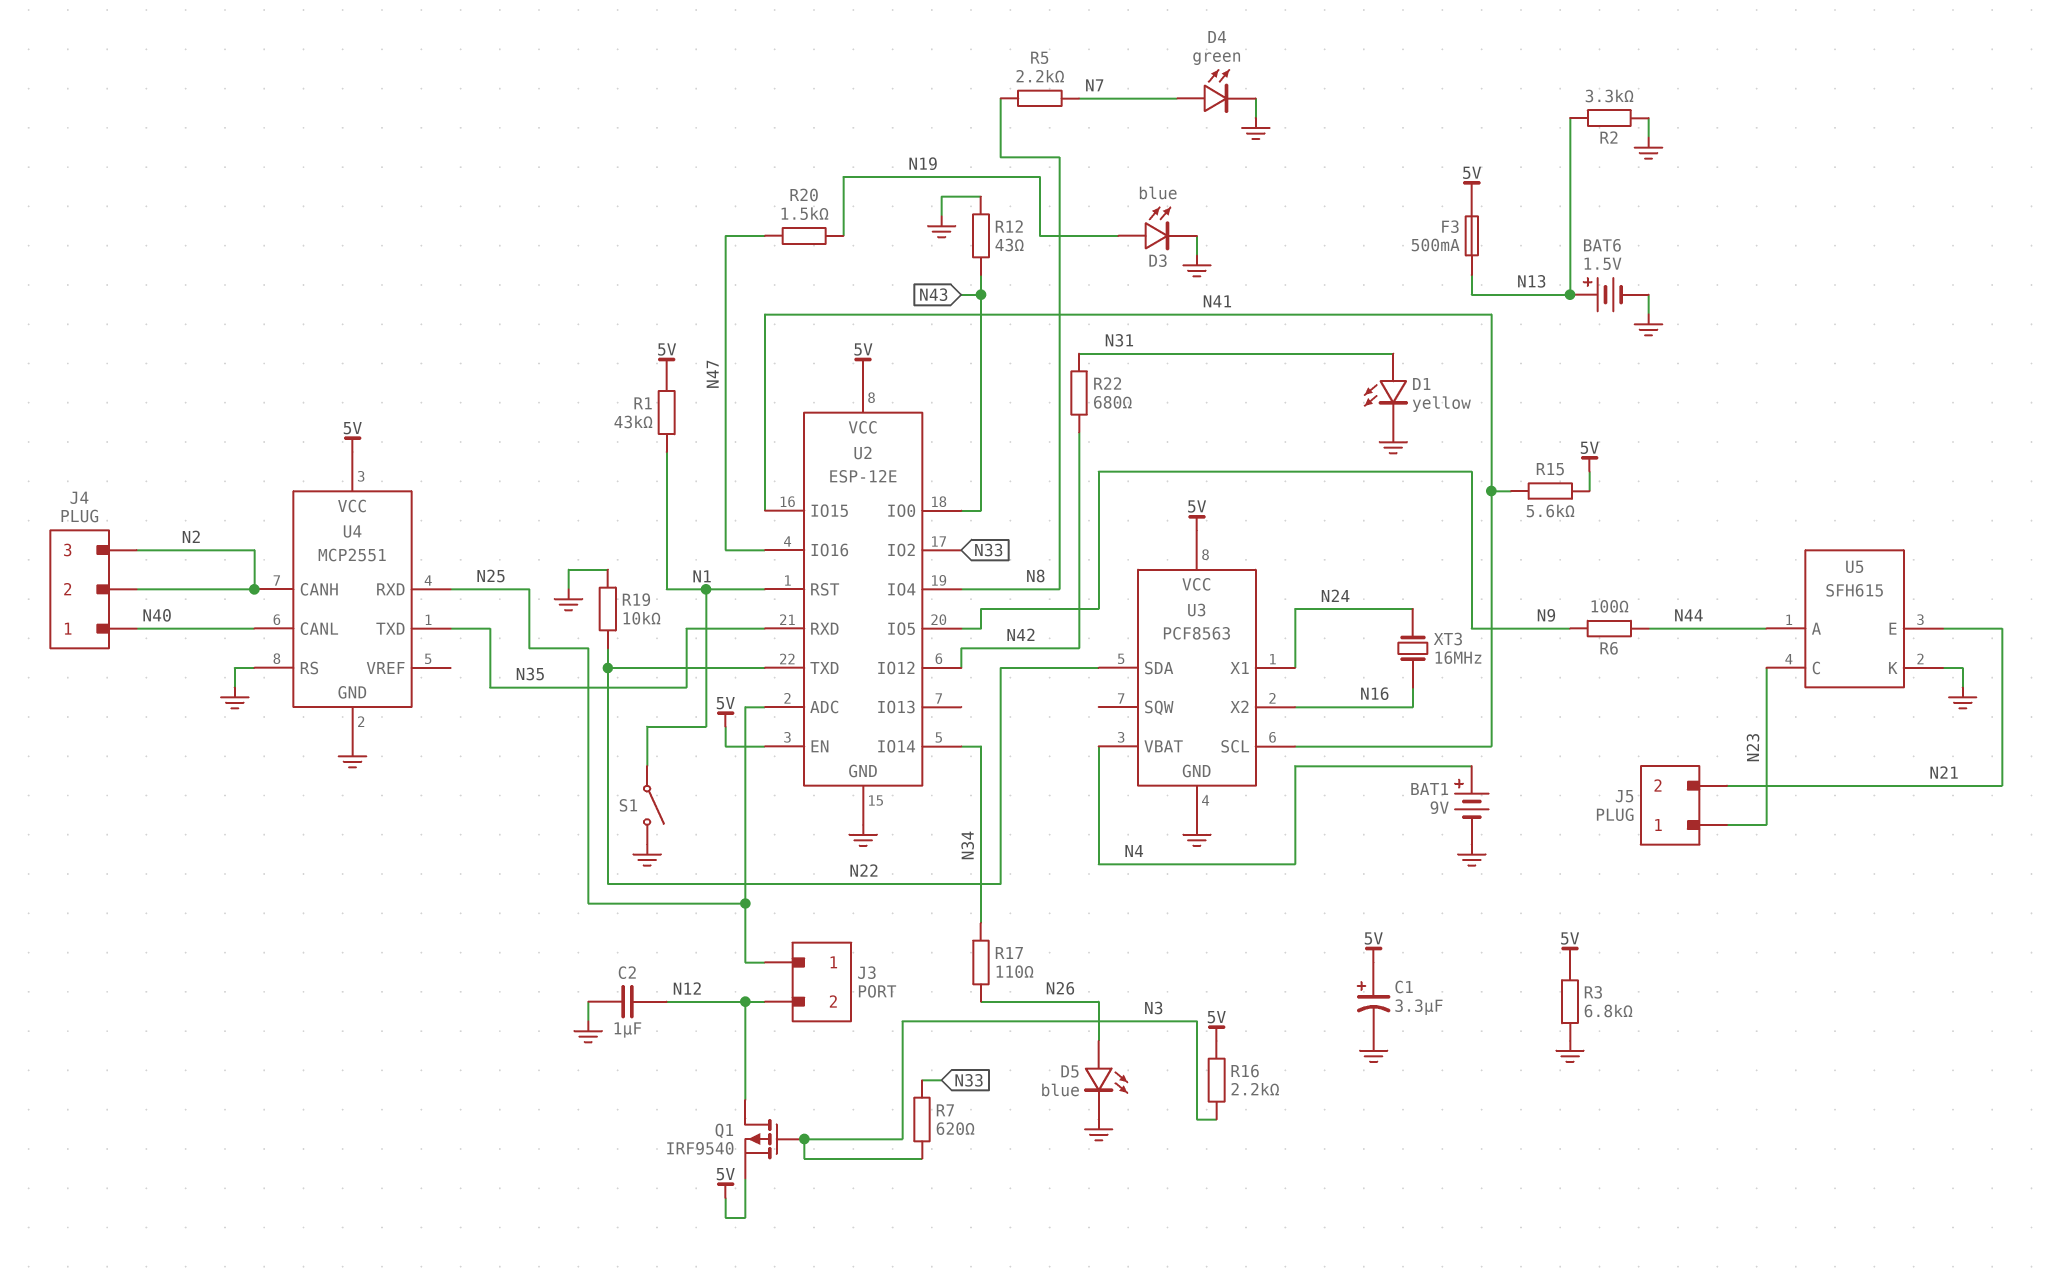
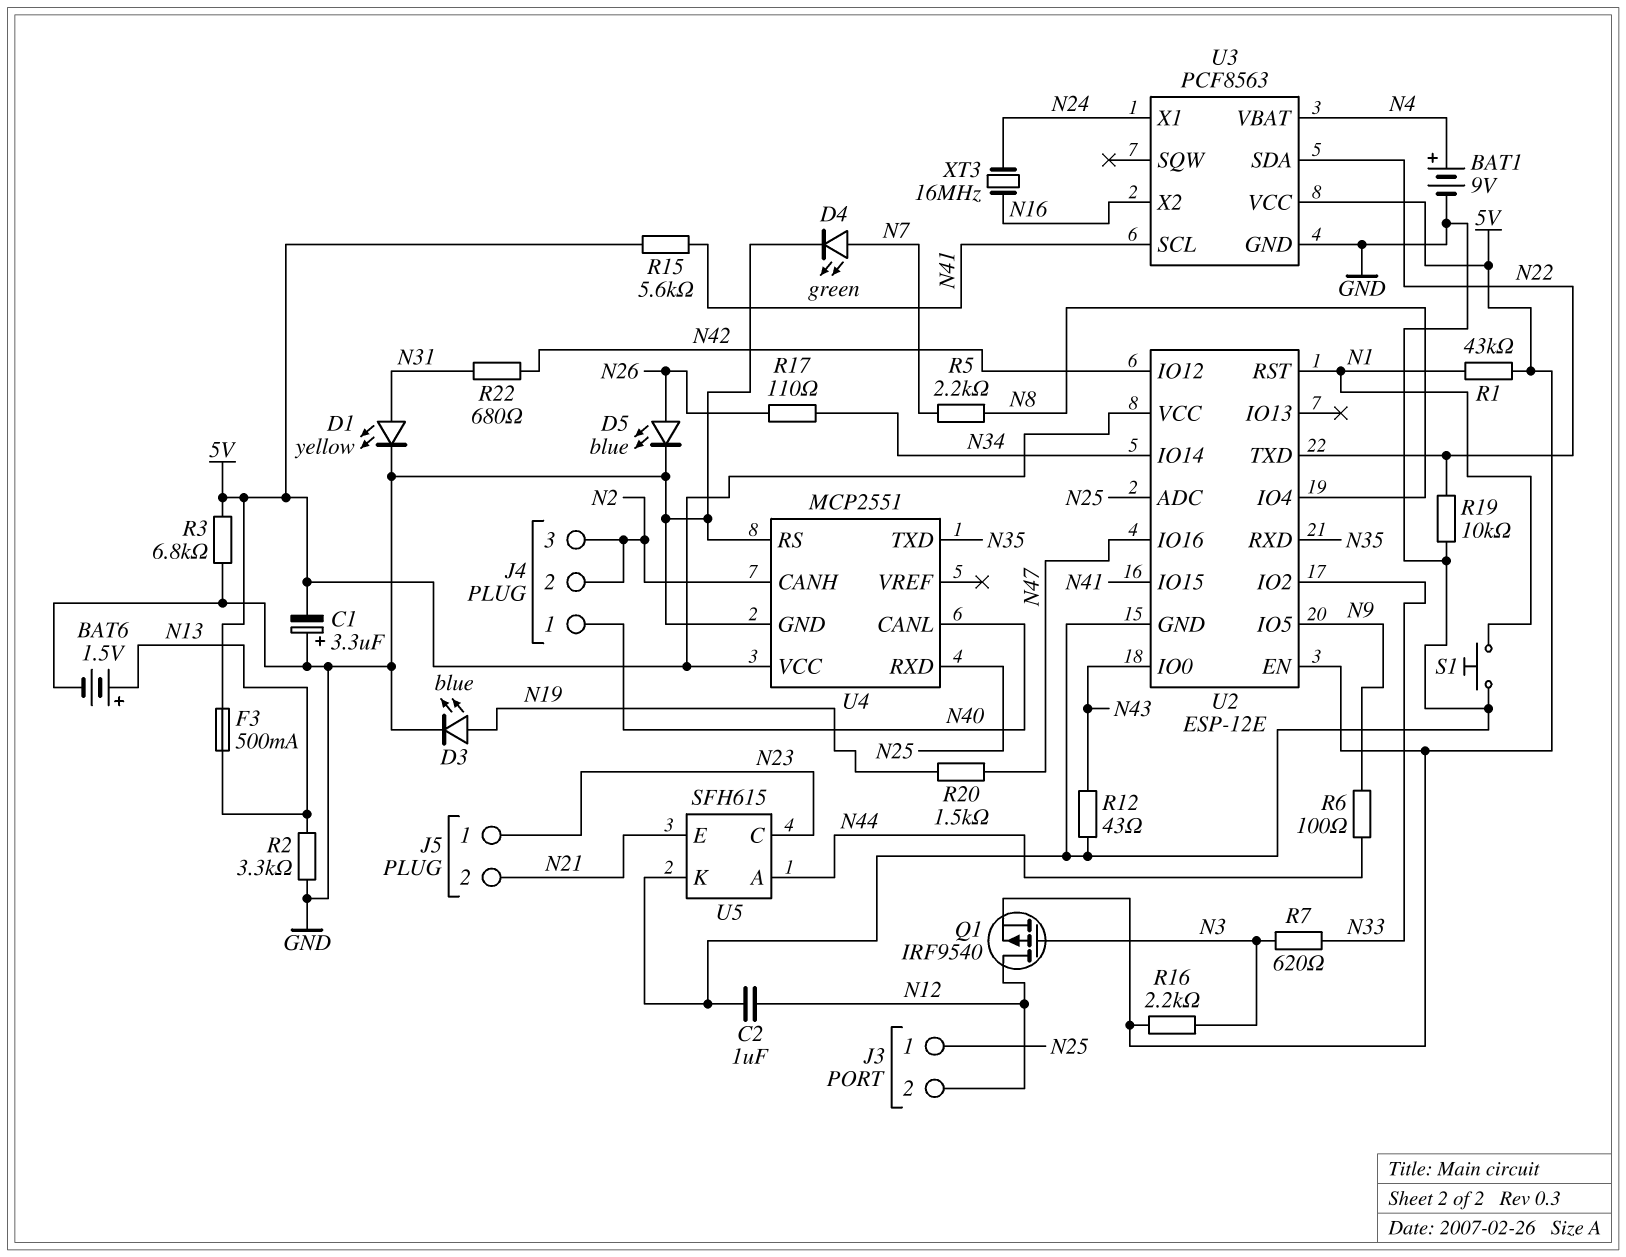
C1: 3.3uF (plus 5V, minus GND) -> 3.3uF (plus GND, minus 5V)
S1: switch (GND, N1) -> button (GND, N1)

